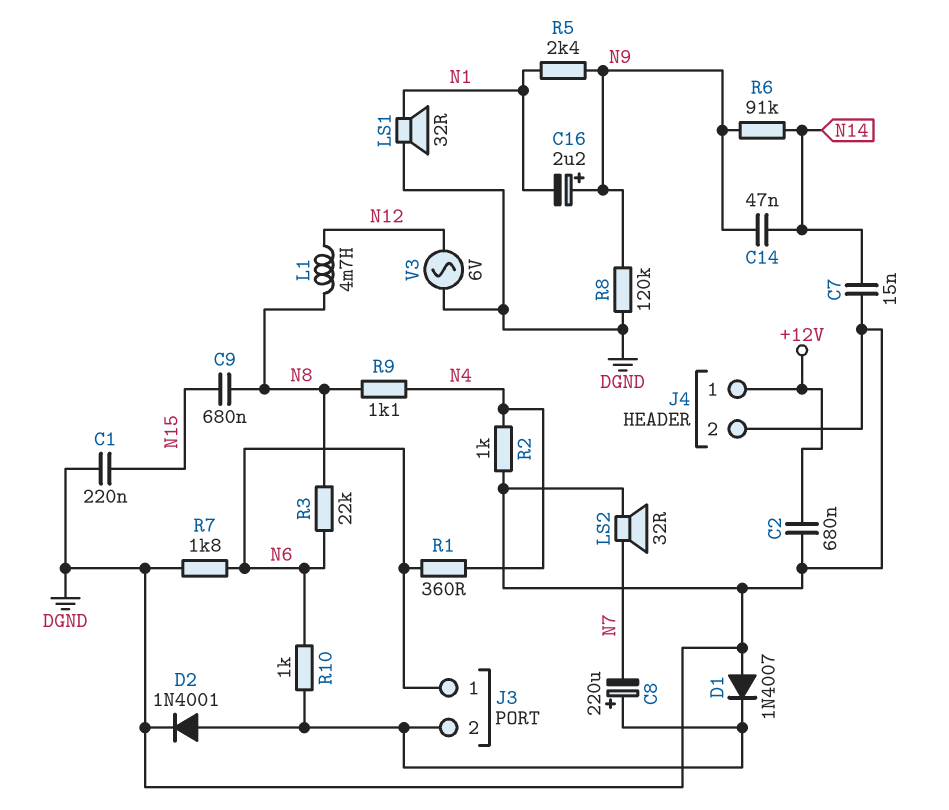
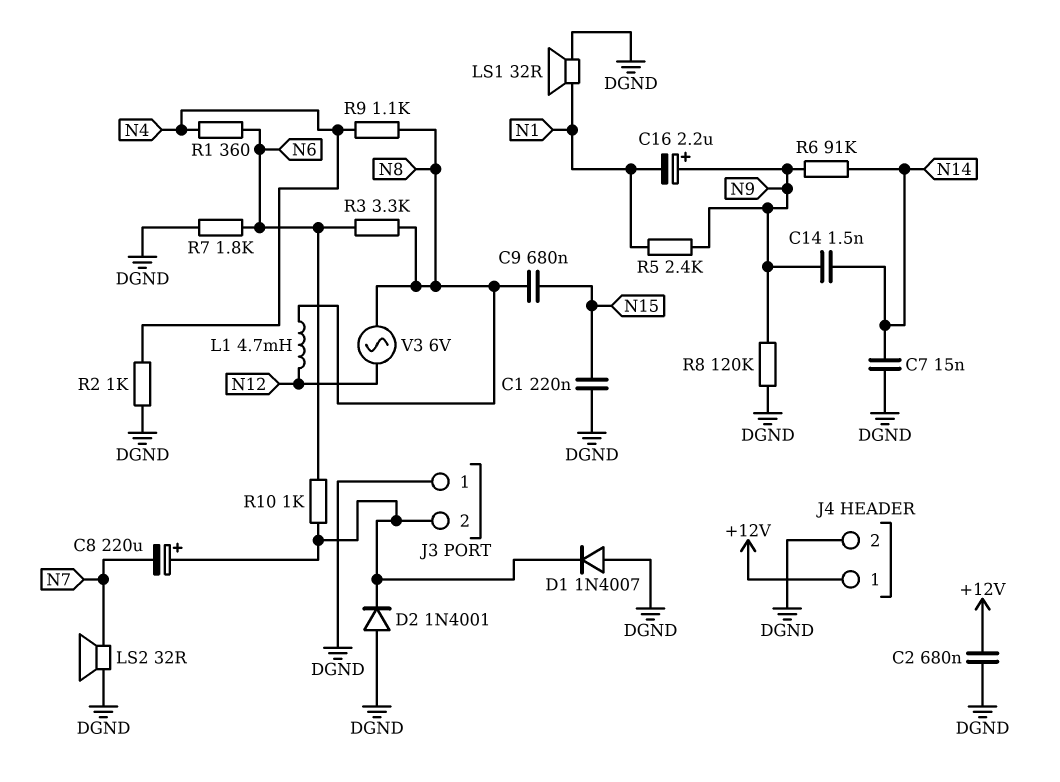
C14: 47nF (N9, N14) -> 1.5nF (N9, N14)
D2: diode 1N4001 (A J3/2, K DGND) -> diode 1N4001 (A DGND, K J3/2)
J3 pin 1: N6 -> DGND
R3: 22k (N6, N8) -> 3.3k (N6, N8)
V3: AC 6V (DGND, N12) -> AC 6V (N8, N12)

